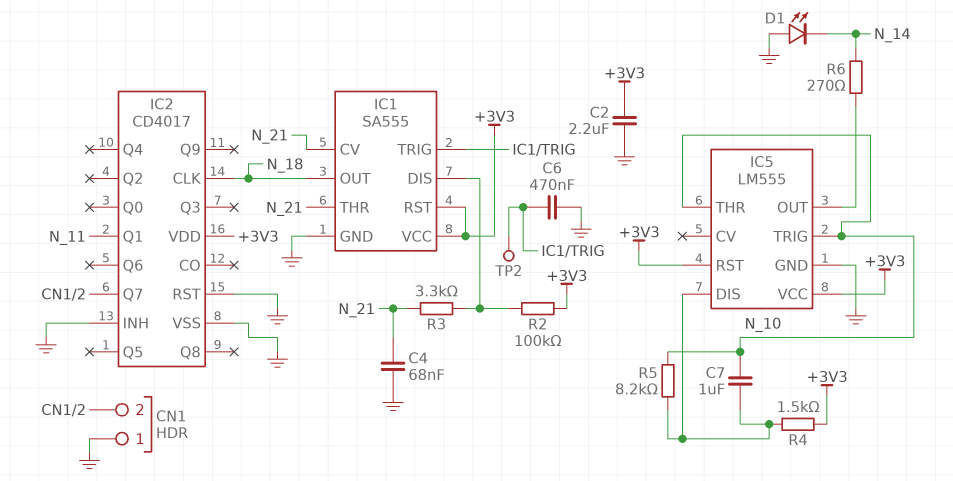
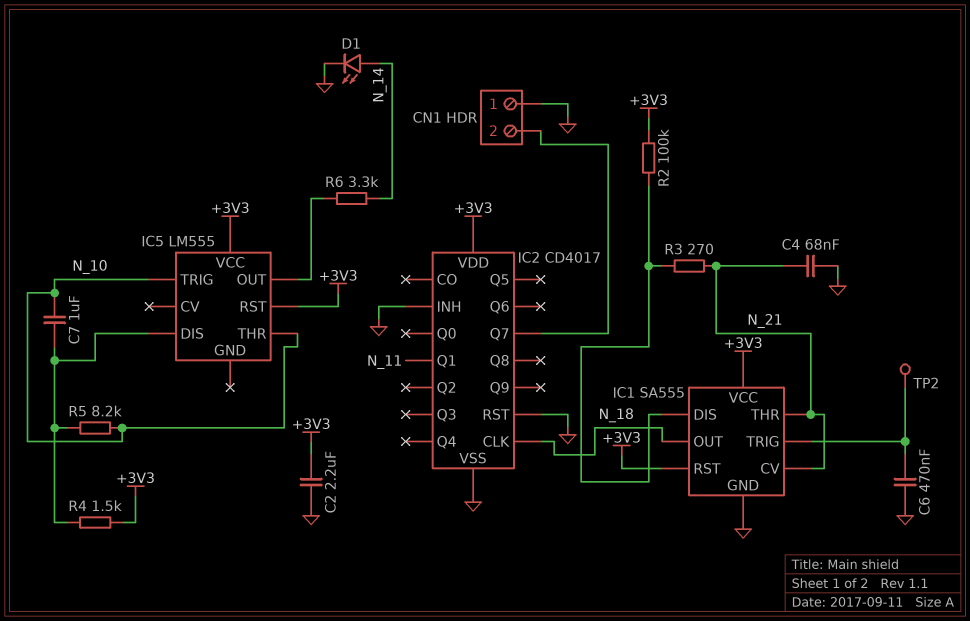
D1: LED (A GND, K N_14) -> LED (A N_14, K GND)
IC5 pin GND: GND -> none
R3: 3.3k (IC1/DIS, N_21) -> 270 (IC1/DIS, N_21)
R6: 270 (IC5/OUT, N_14) -> 3.3k (IC5/OUT, N_14)

